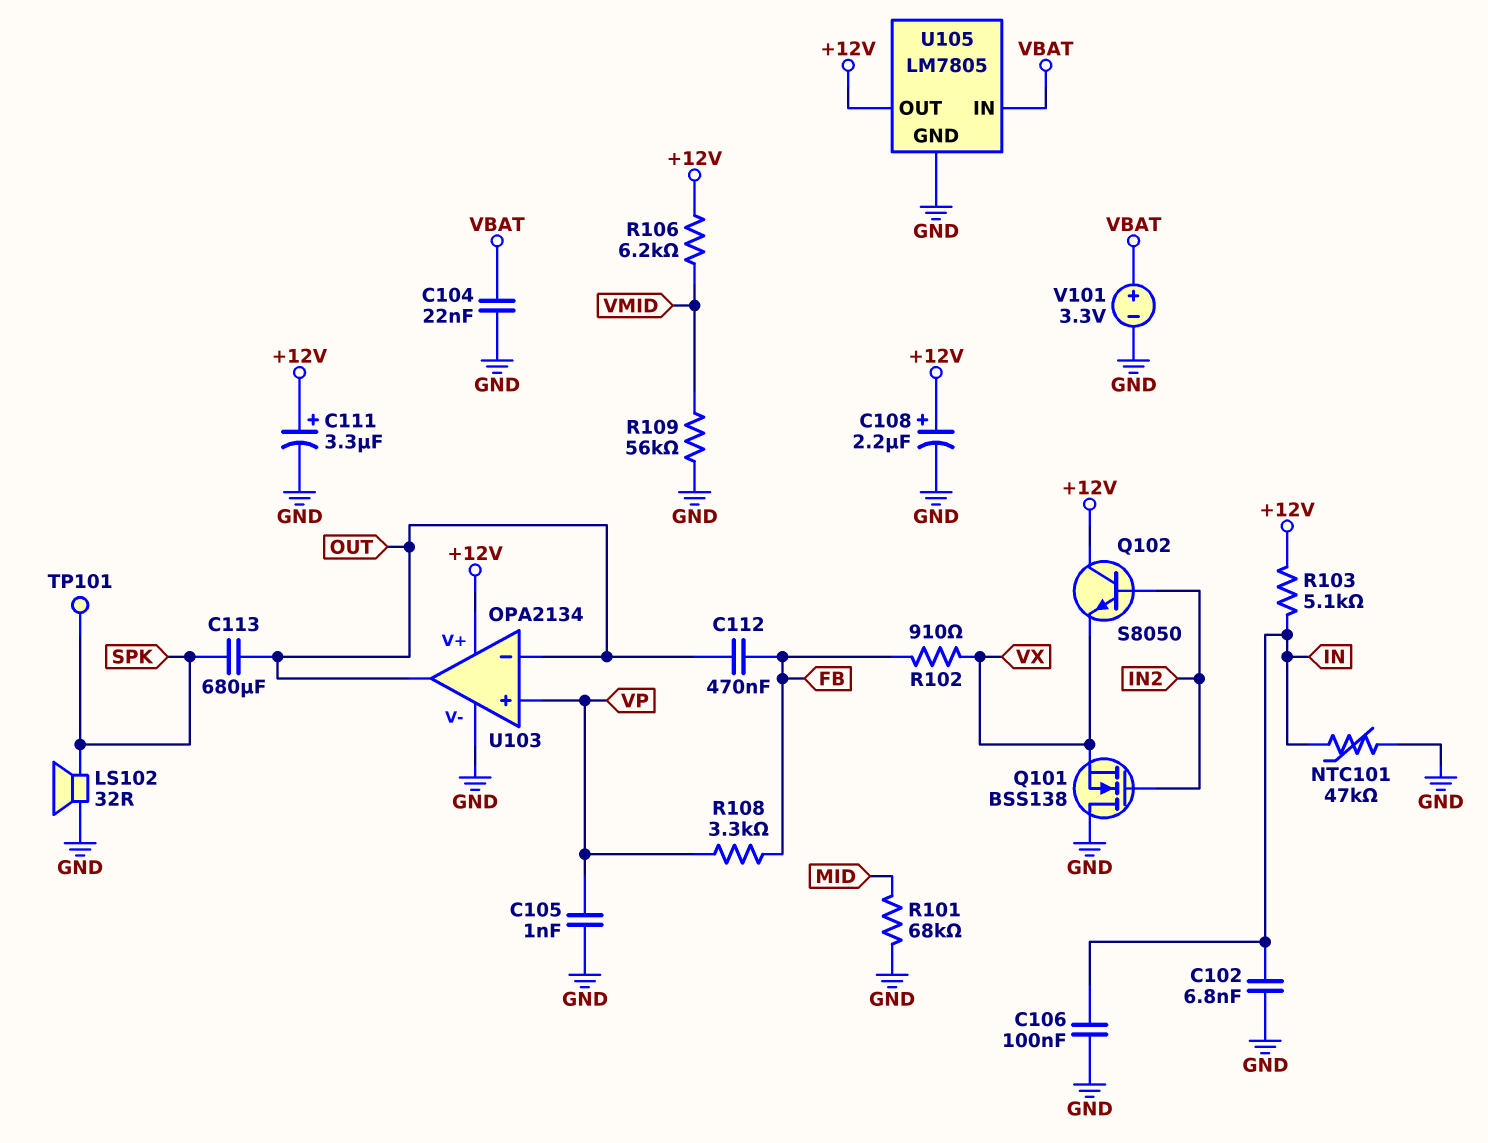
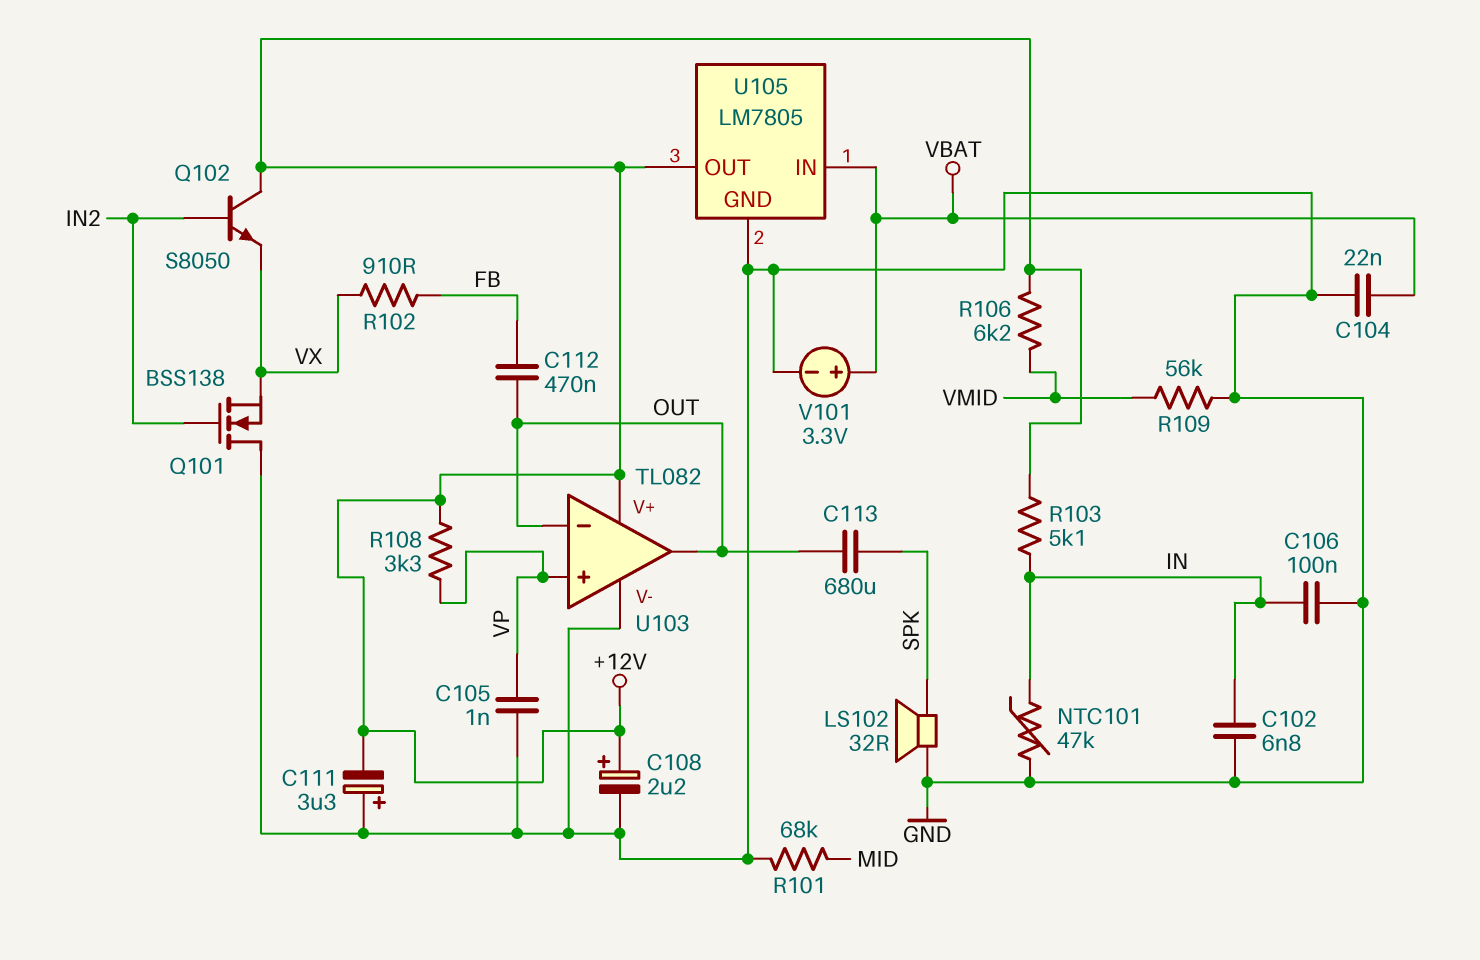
C111: 3.3uF (plus +12V, minus GND) -> 3.3uF (plus GND, minus +12V)
R108: 3.3k (FB, VP) -> 3.3k (+12V, VP)
TP101: test point (SPK) -> none
U103: OPA2134 -> TL082

